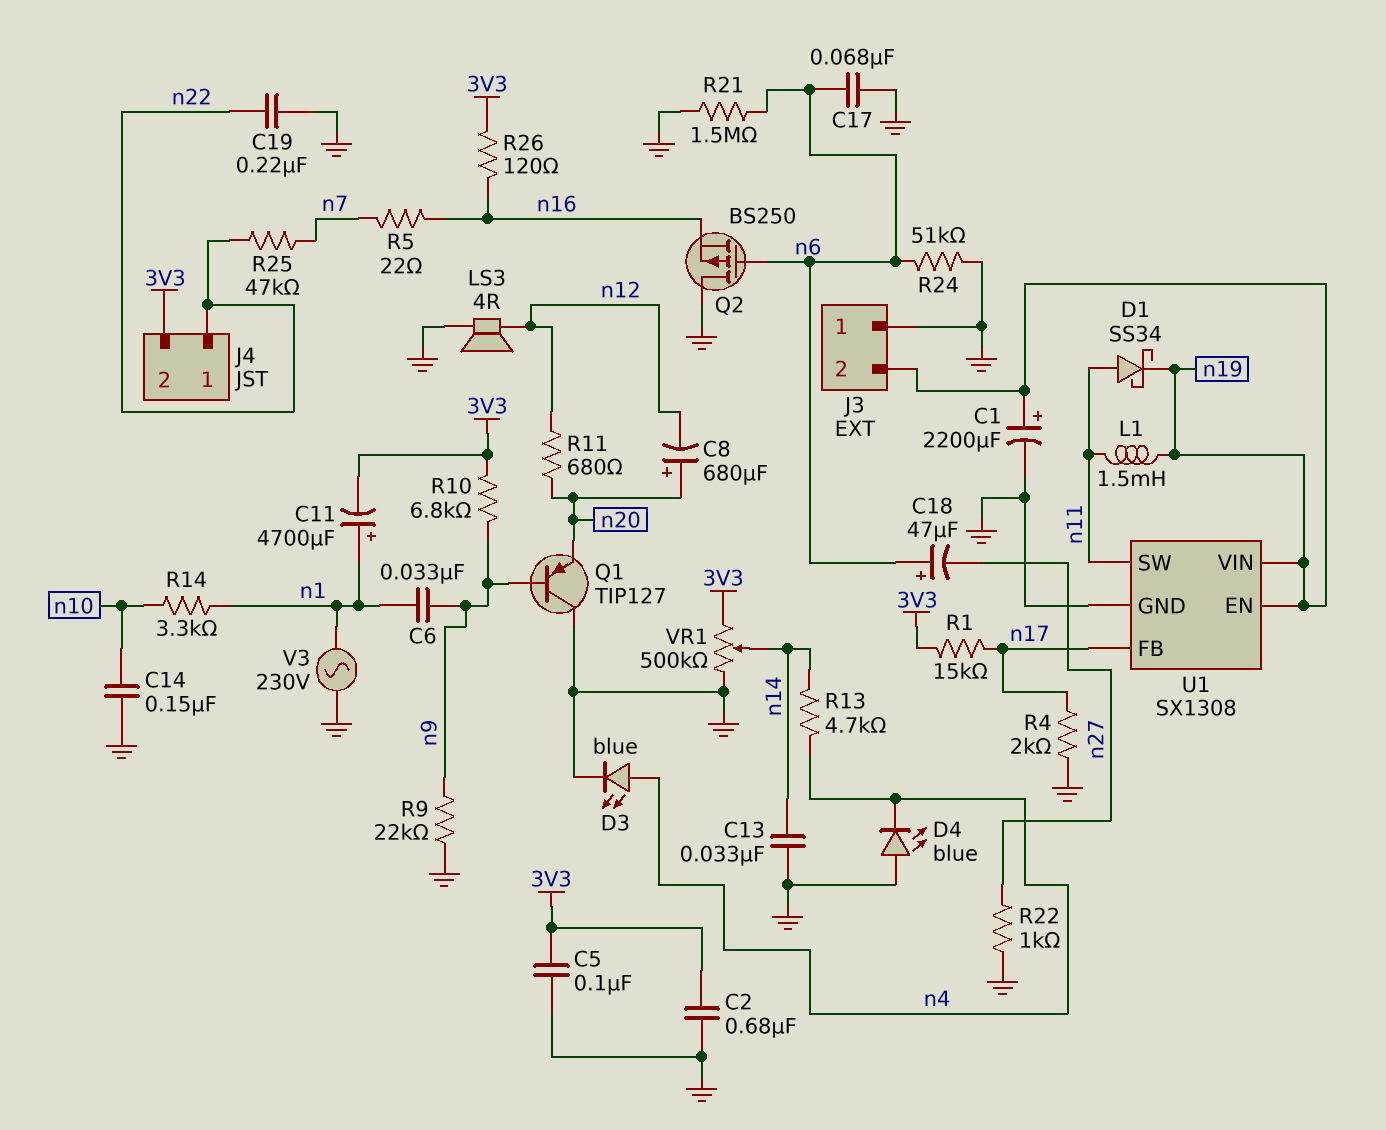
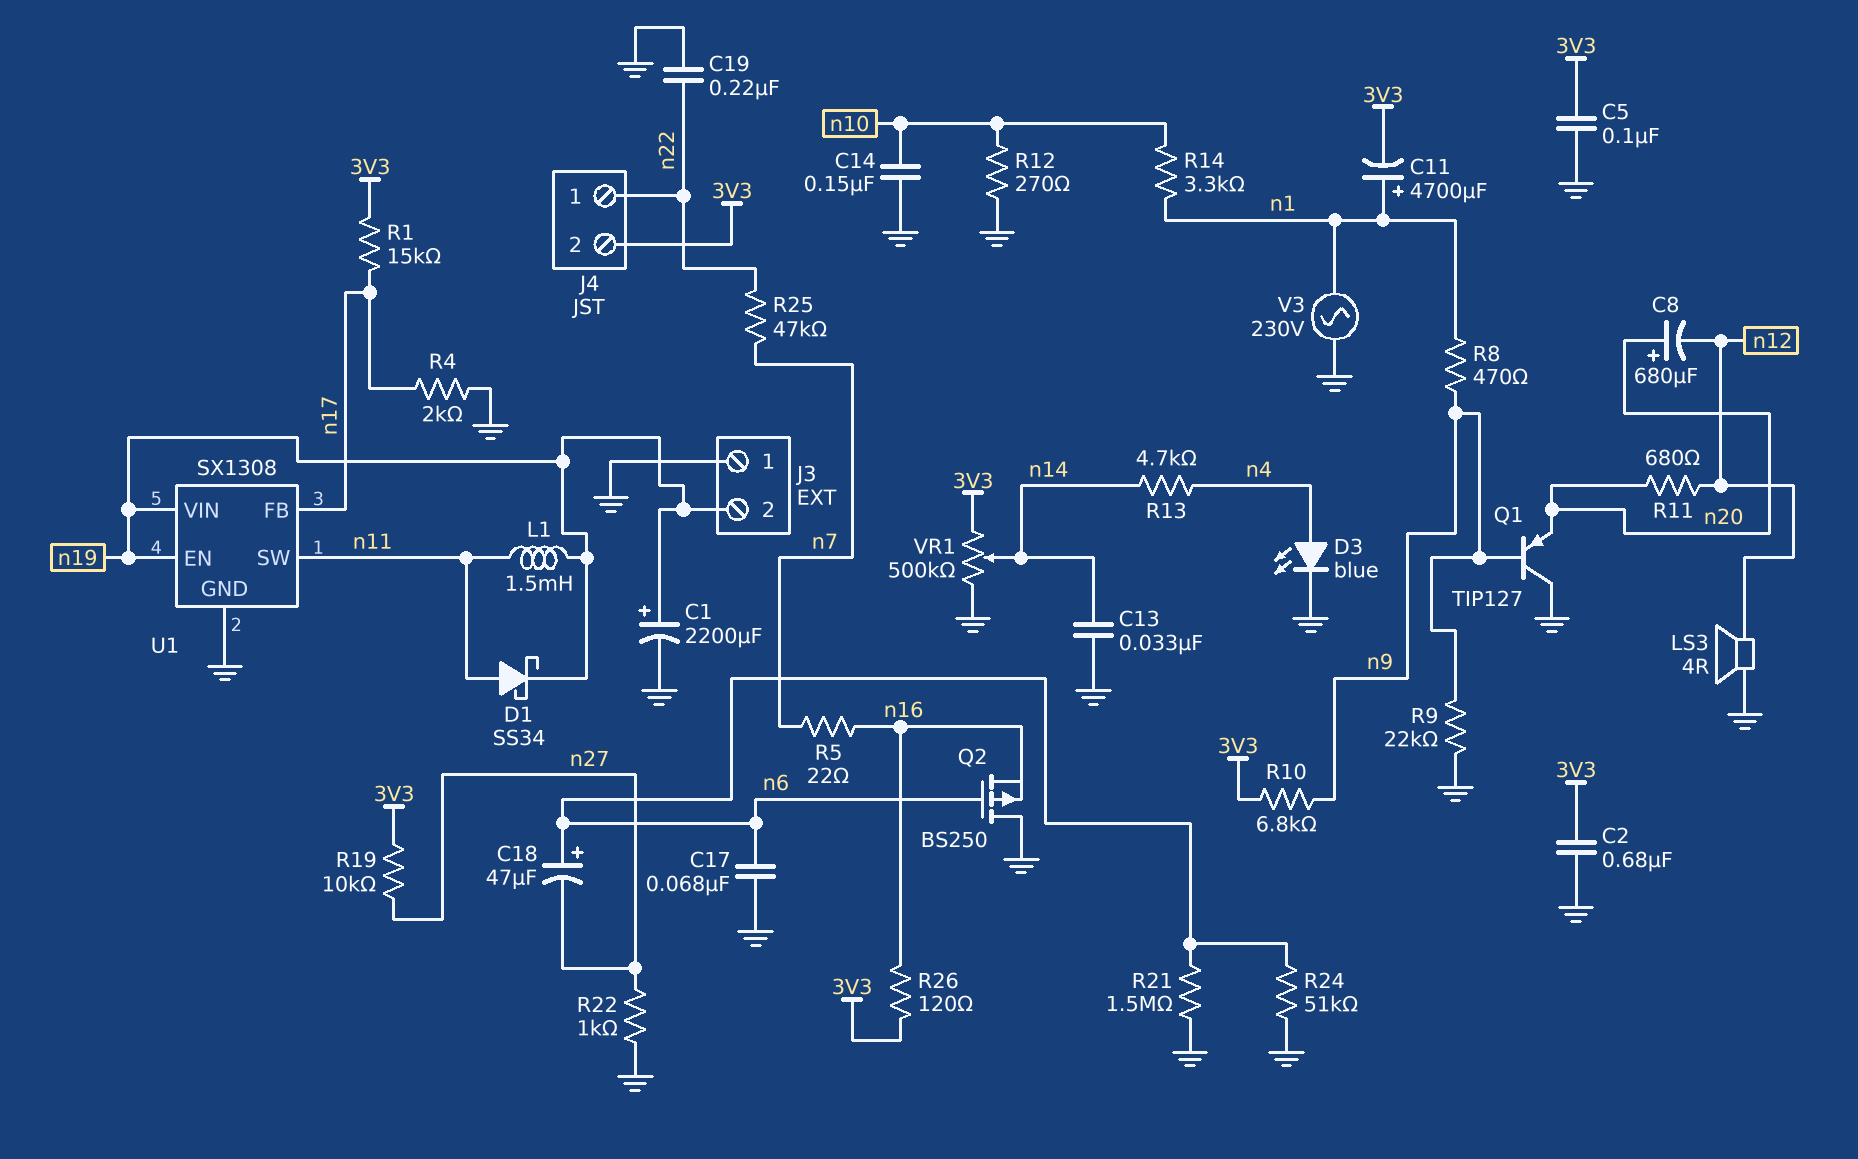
C6: 33nF (n1, n9) -> none
D4: LED blue (A GND, K n4) -> none
R8: none -> 470 (n1, n9)
R12: none -> 270 (GND, n10)
R19: none -> 10k (3V3, n27)

